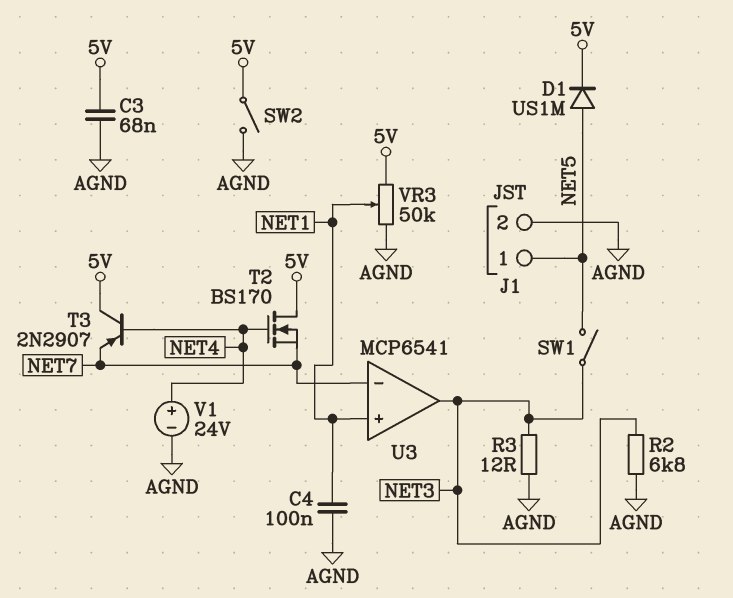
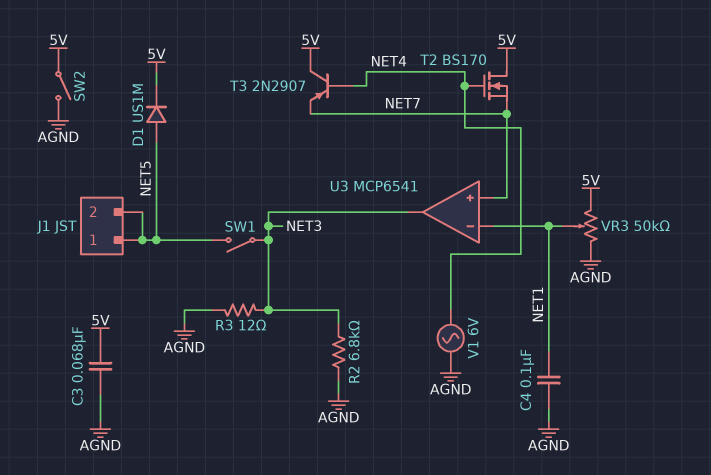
J1 pin 2: AGND -> NET5
U3 pin in+: NET1 -> NET7
U3 pin in-: NET7 -> NET1
V1: 24V (plus NET4, minus AGND) -> AC 6V (AGND, NET4)

